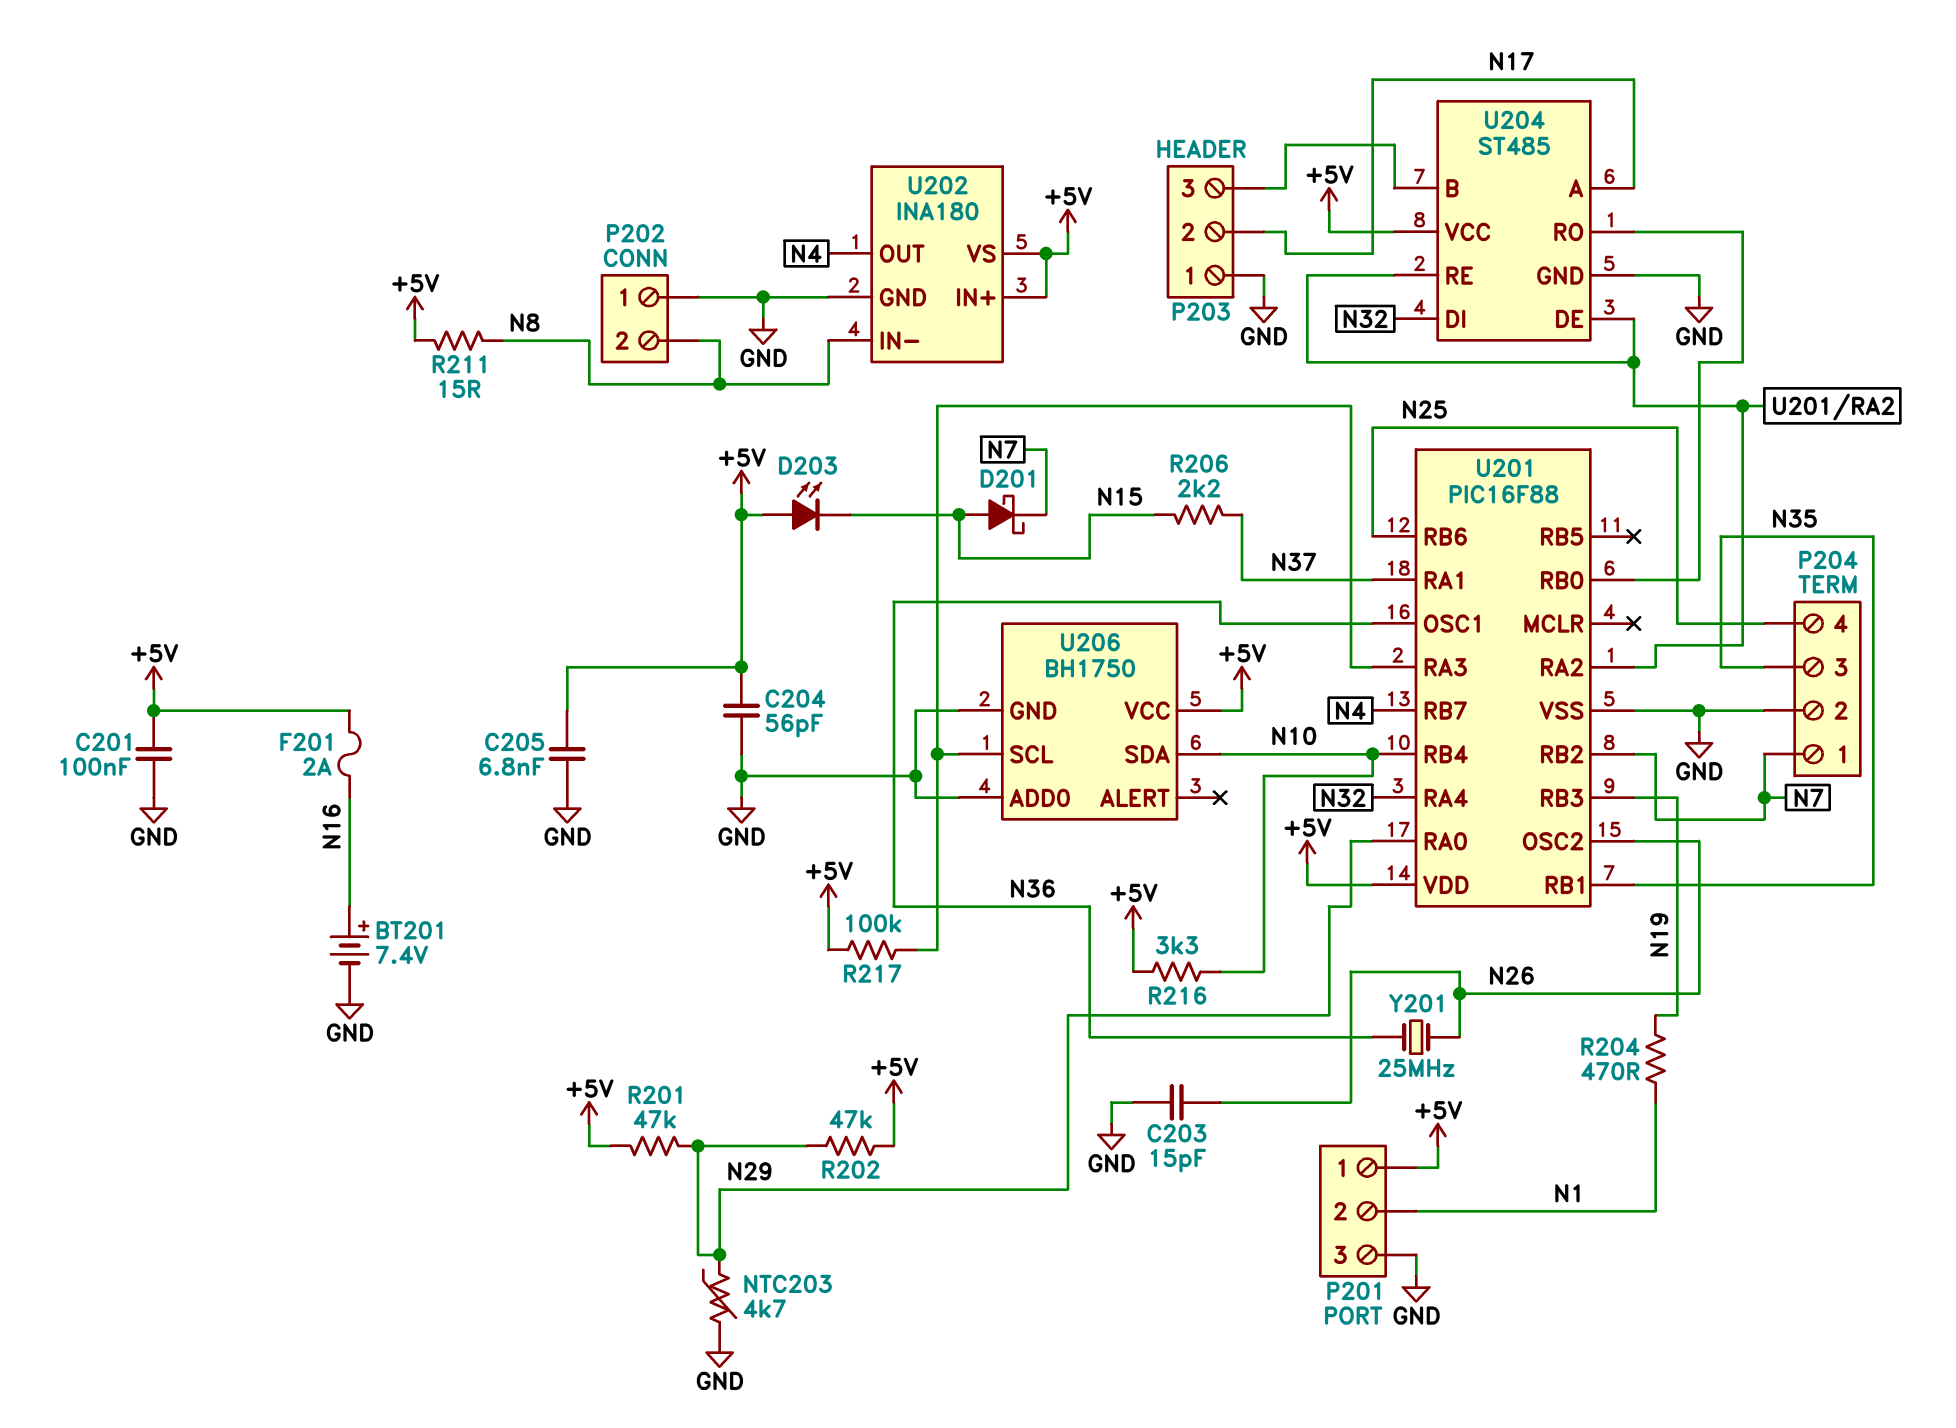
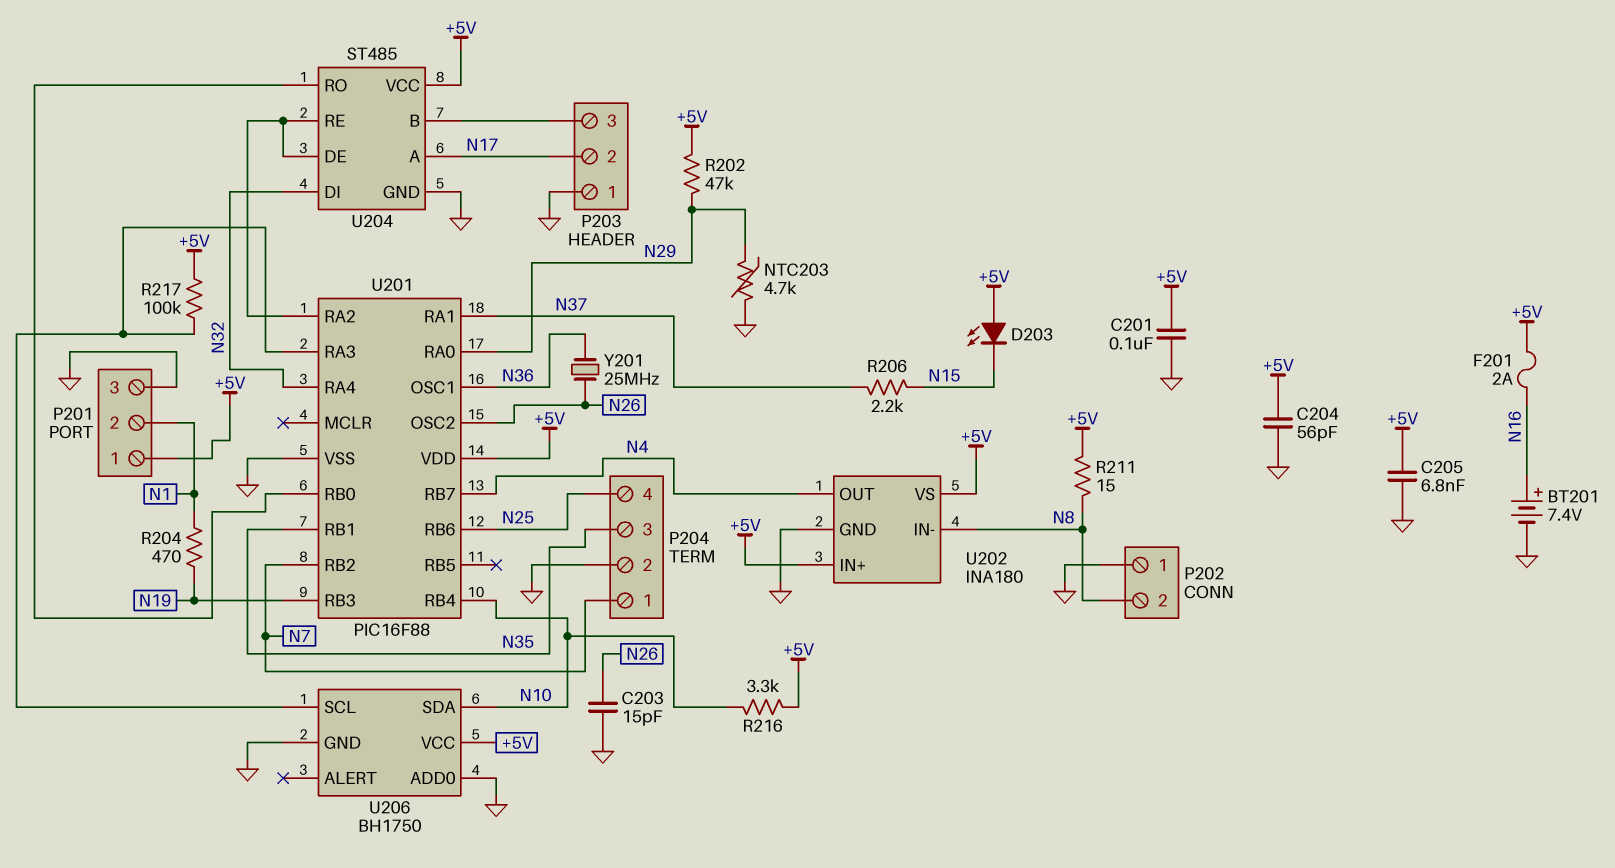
D201: schottky (A N15, K N7) -> none
R201: 47k (+5V, N29) -> none

